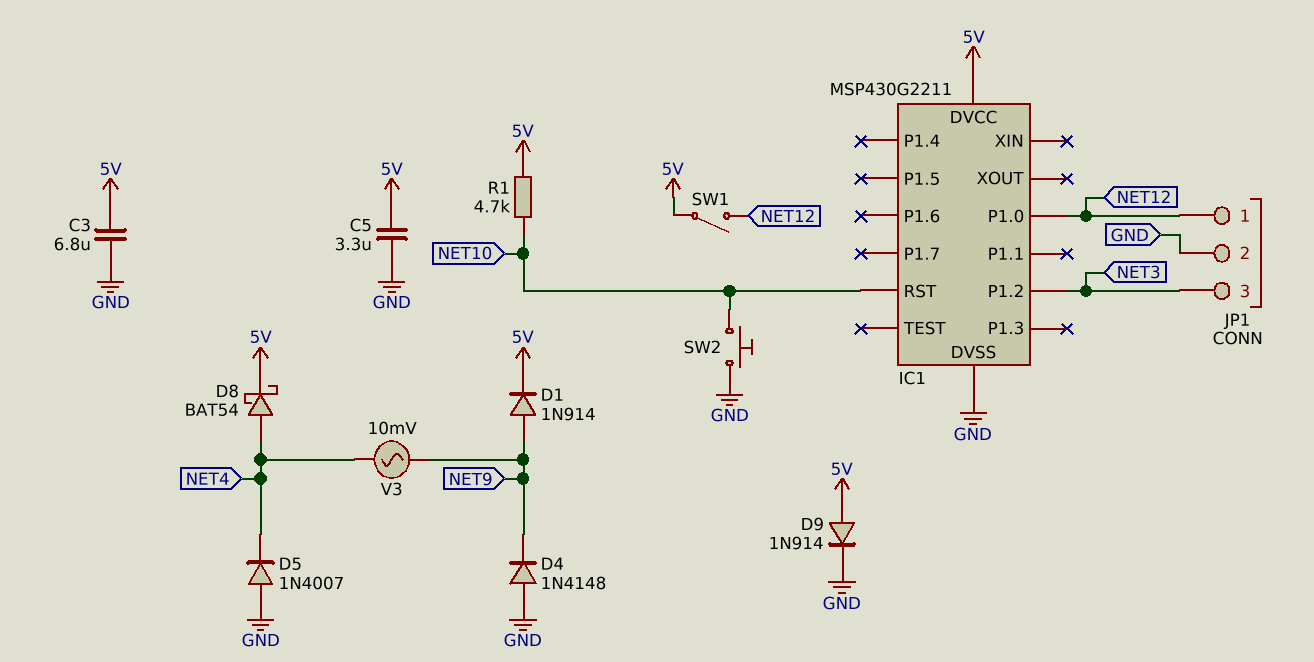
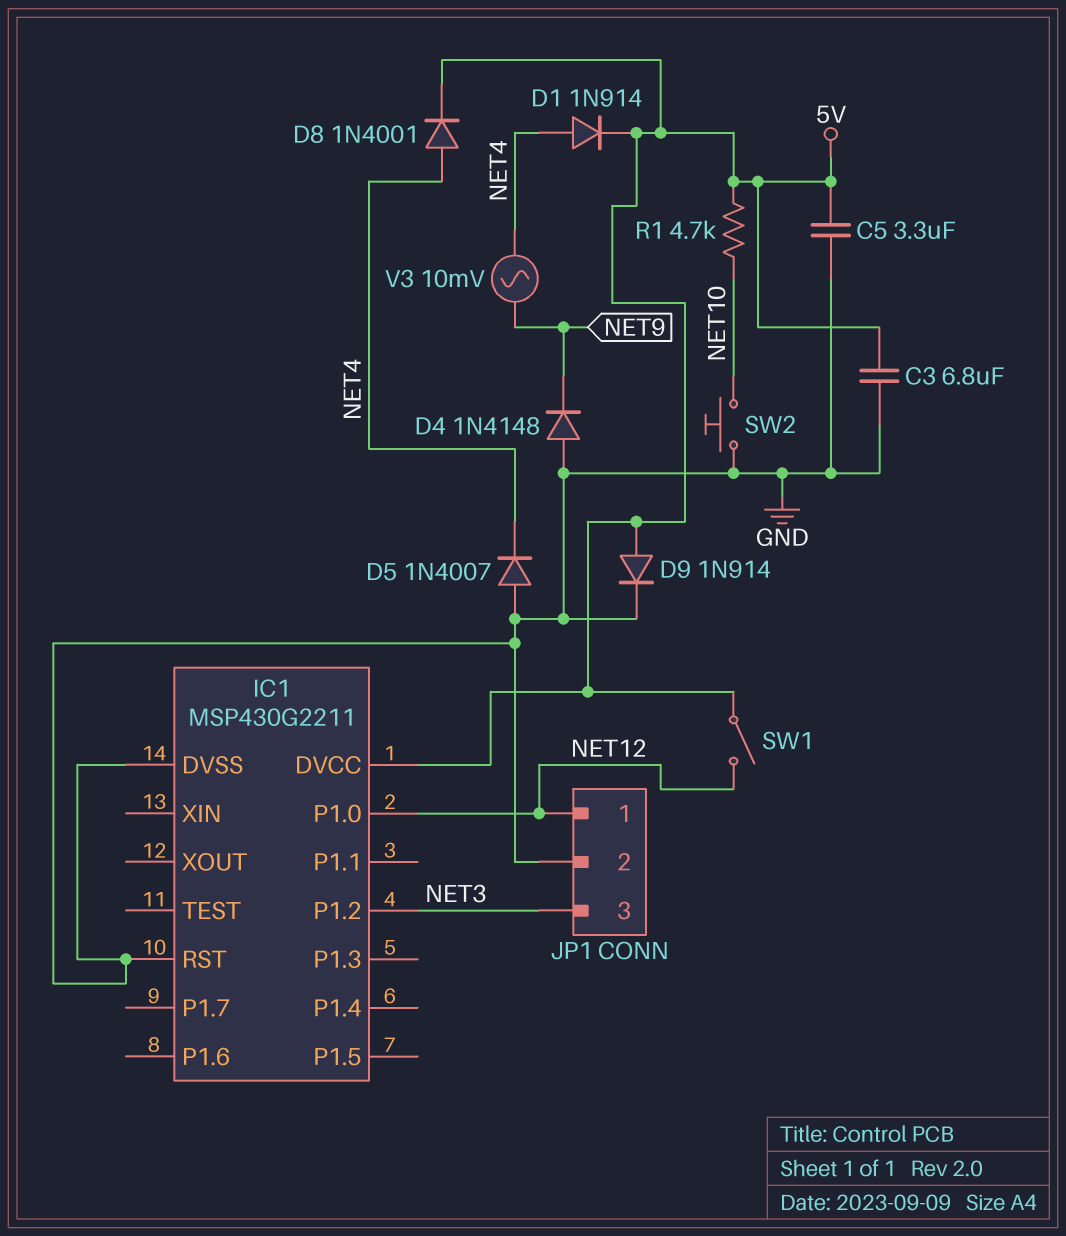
D1: diode 1N914 (A NET9, K 5V) -> diode 1N914 (A NET4, K 5V)
D8: schottky BAT54 (A NET4, K 5V) -> diode 1N4001 (A NET4, K 5V)
IC1 pin RST: NET10 -> GND

